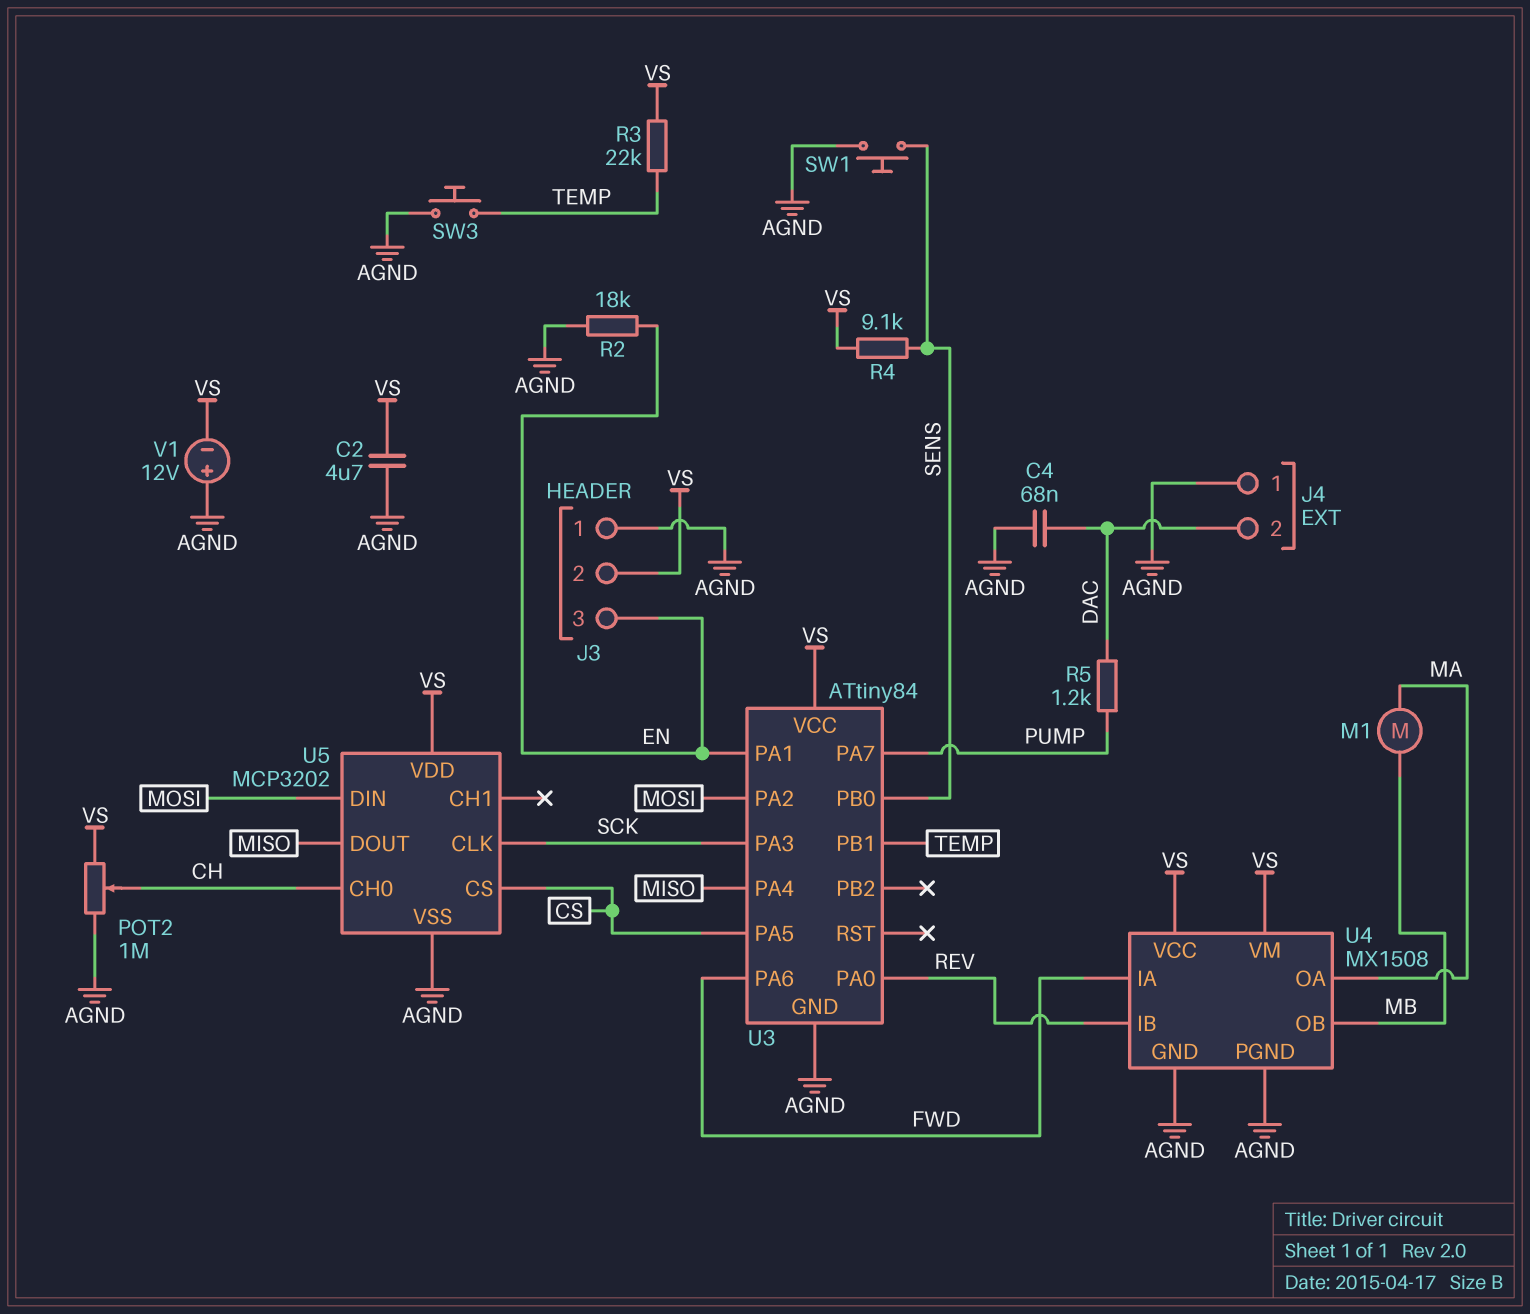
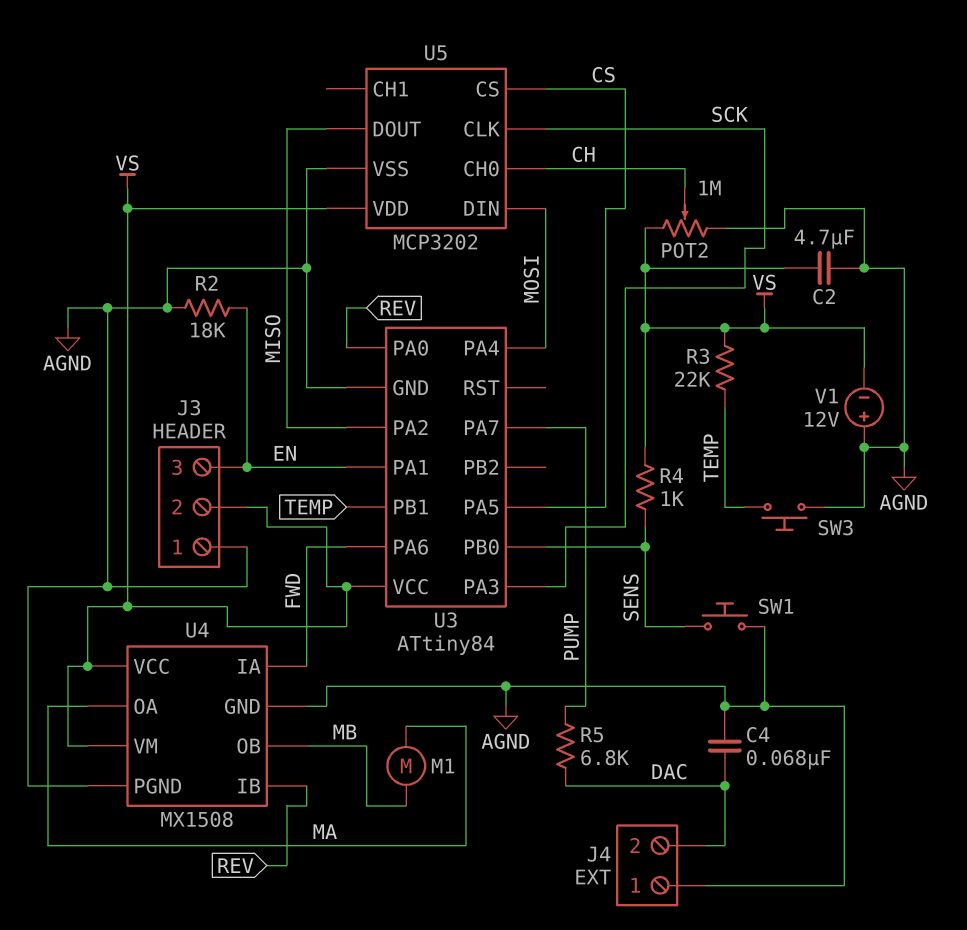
R4: 9.1k (SENS, VS) -> 1k (SENS, VS)
R5: 1.2k (DAC, PUMP) -> 6.8k (DAC, PUMP)
U3 pin PA2: MOSI -> MISO
U3 pin PA4: MISO -> MOSI

